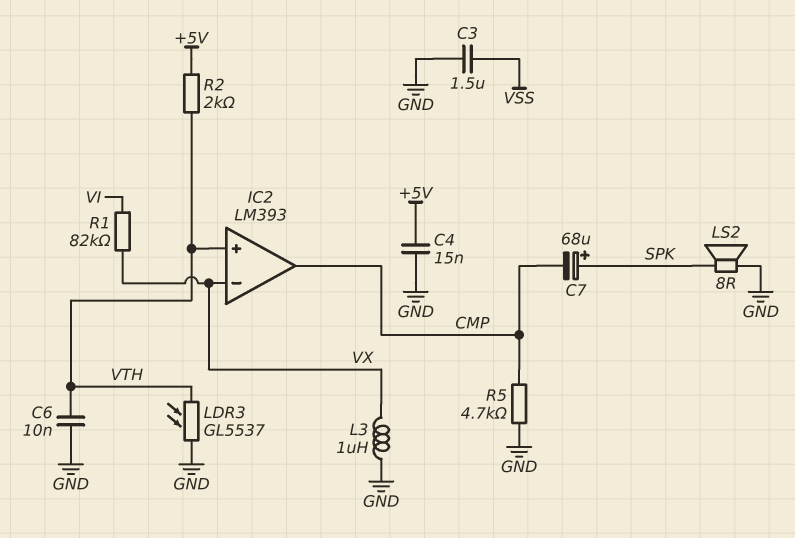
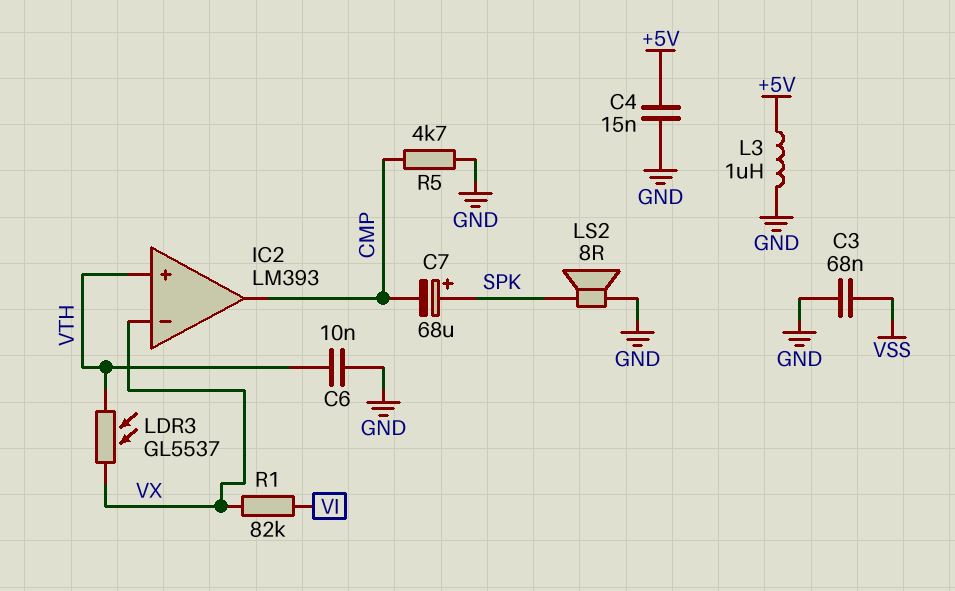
C3: 1.5uF (GND, VSS) -> 68nF (GND, VSS)
L3: 1uH (GND, VX) -> 1uH (+5V, GND)
LDR3: GL5537 (GND, VTH) -> GL5537 (VTH, VX)
R2: 2k (+5V, VTH) -> none

